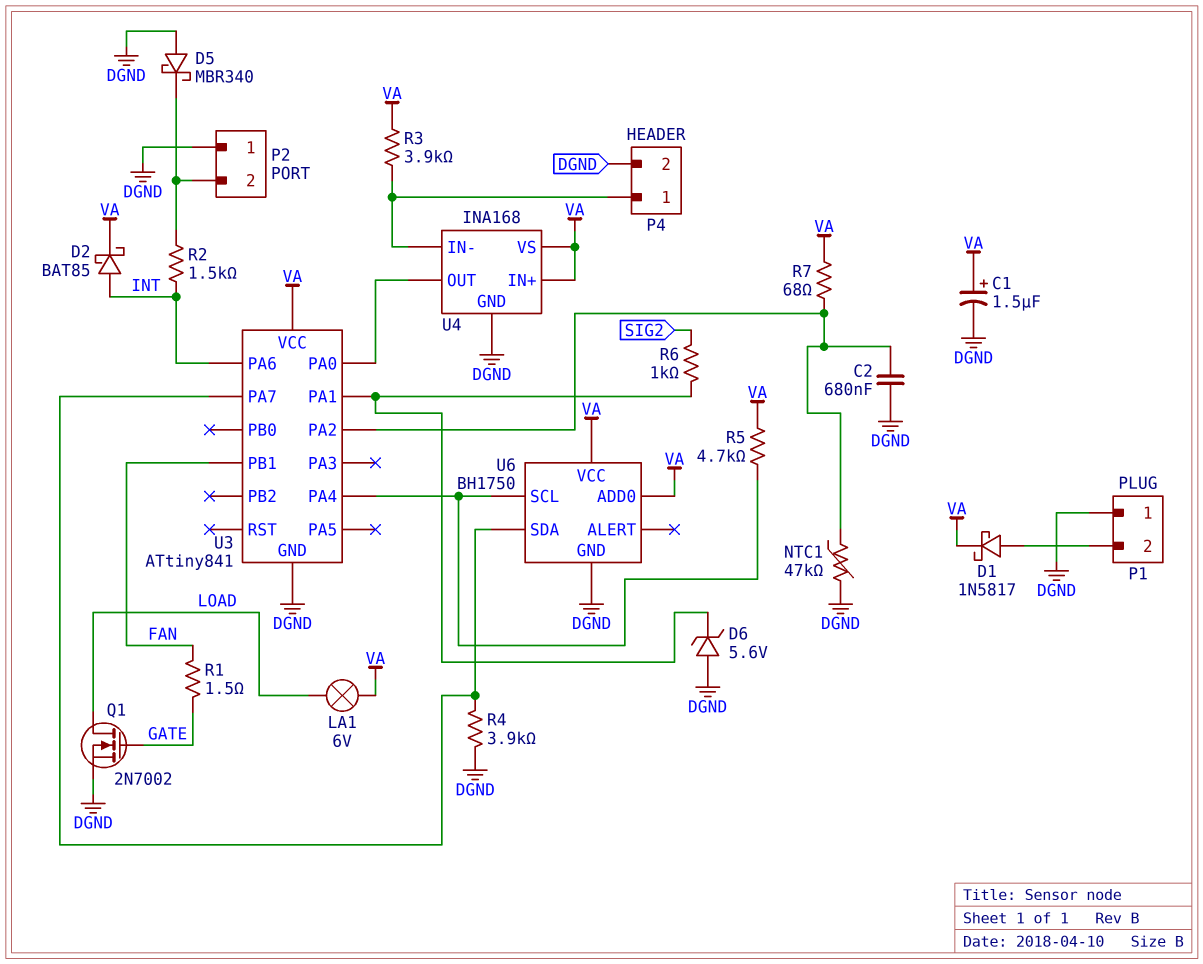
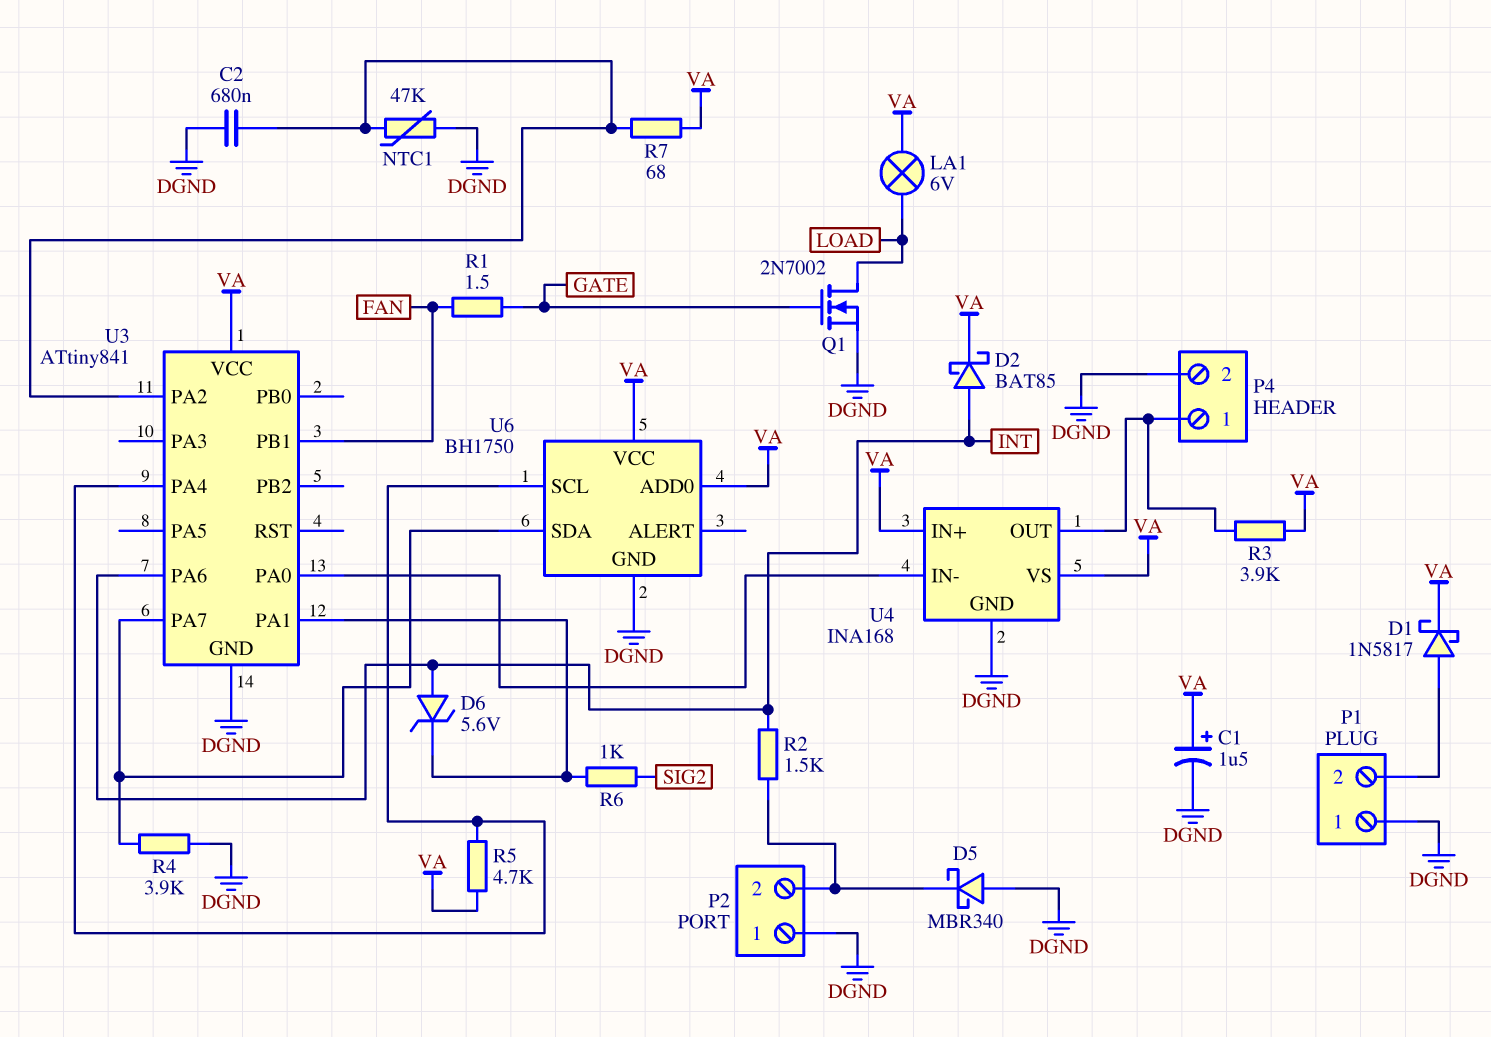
D6: zener 5.6V (A DGND, K U3/PA1) -> zener 5.6V (A INT, K U3/PA1)
U4 pin IN-: P4/1 -> U3/PA0
U4 pin OUT: U3/PA0 -> P4/1

